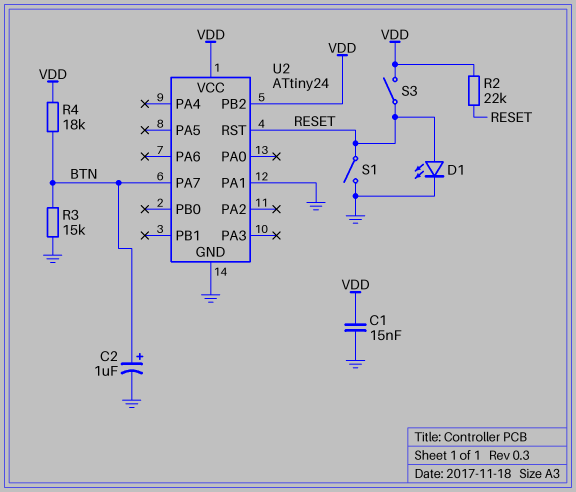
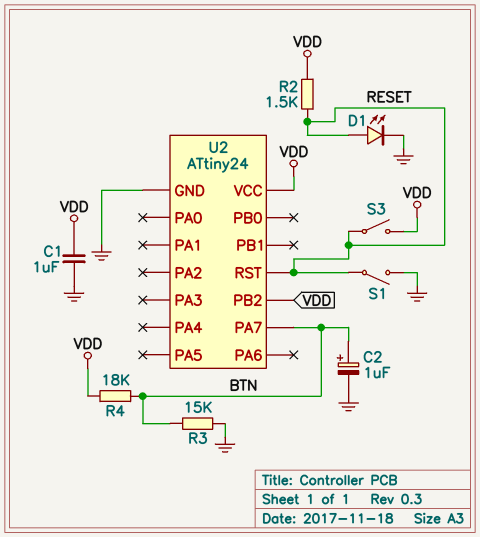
C1: 15nF (GND, VDD) -> 1uF (GND, VDD)
R2: 22k (RESET, VDD) -> 1.5k (RESET, VDD)
U2 pin PA1: GND -> none

